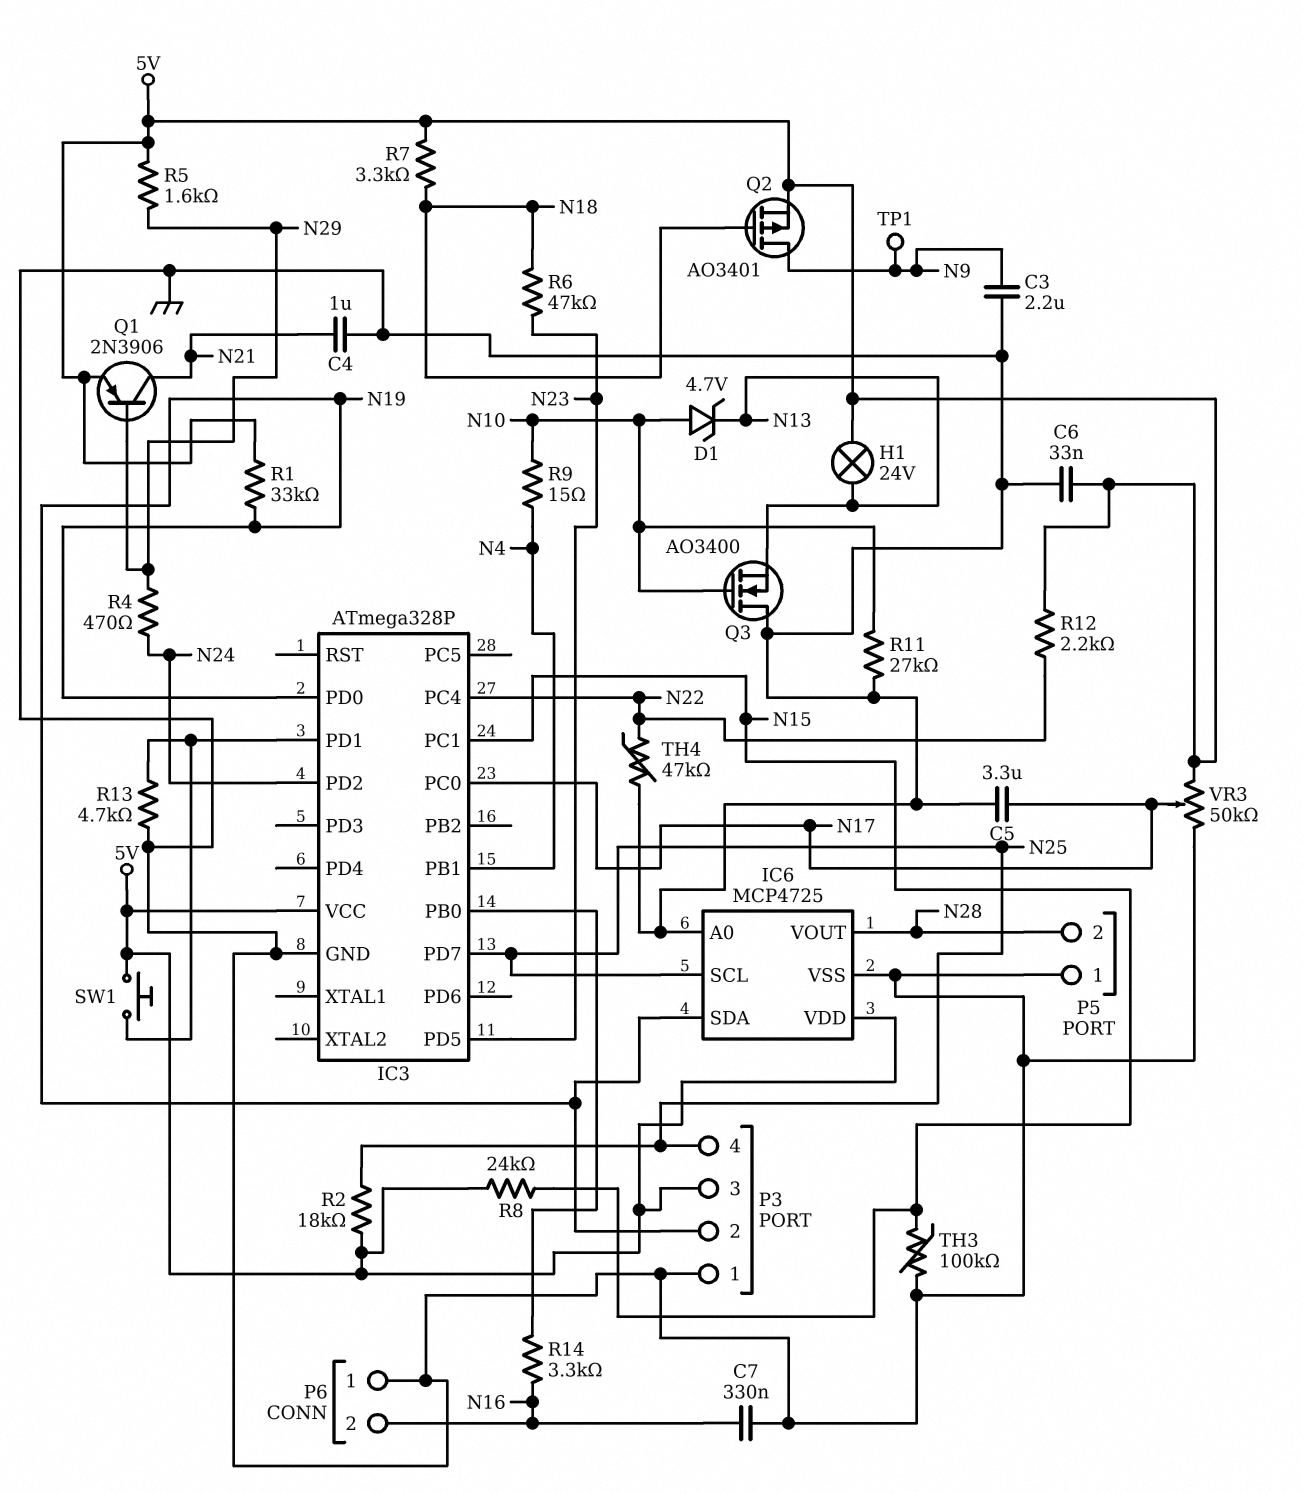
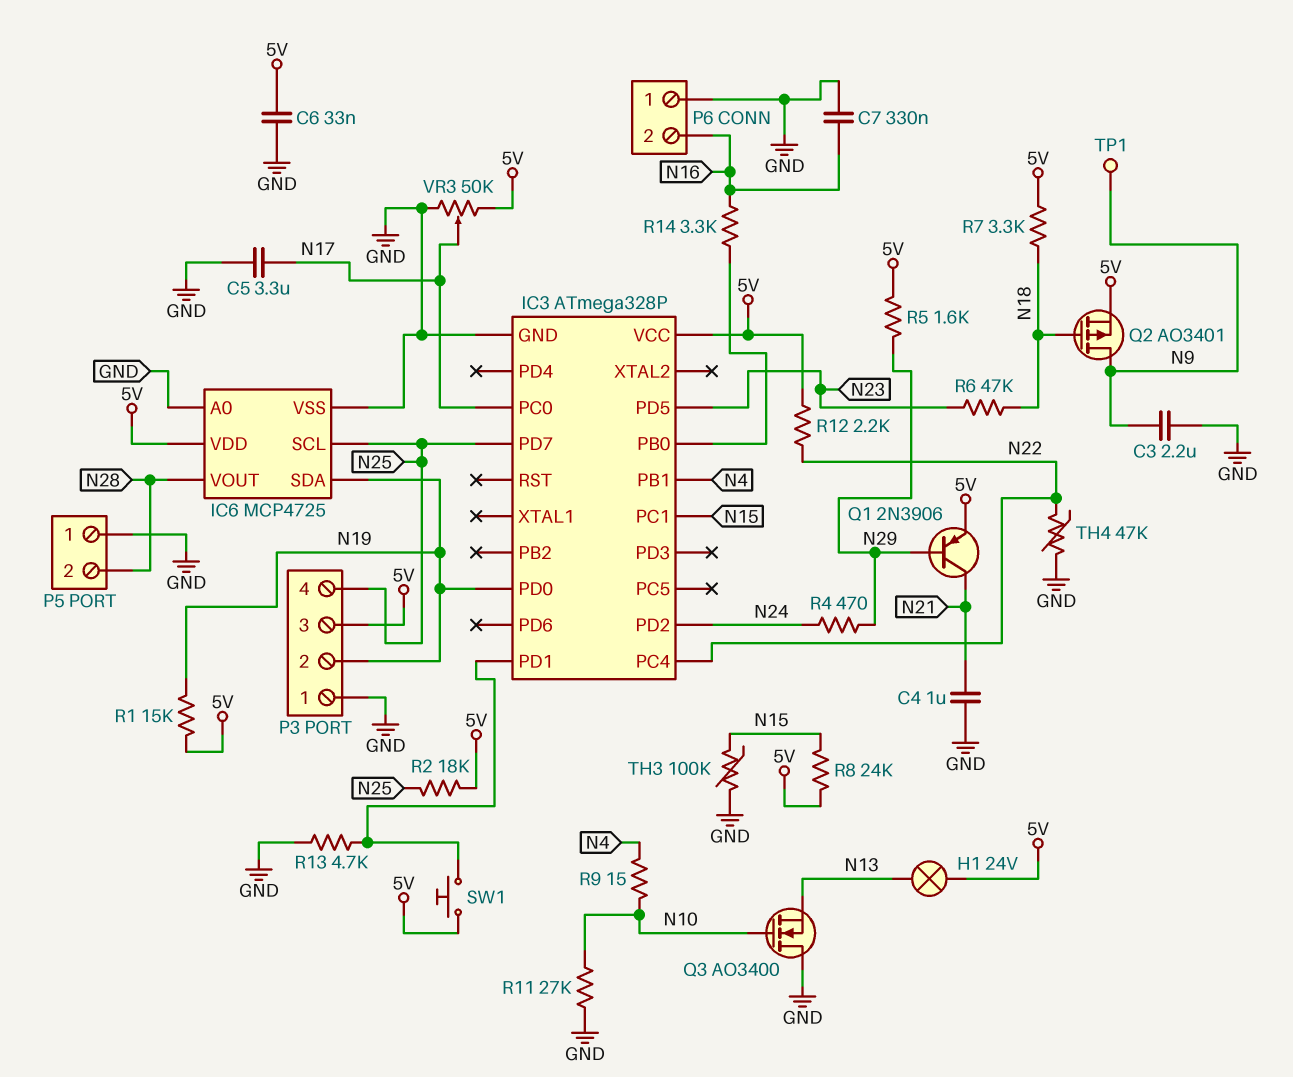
D1: zener 4.7V (A N10, K N13) -> none
R1: 33k (5V, N19) -> 15k (5V, N19)

